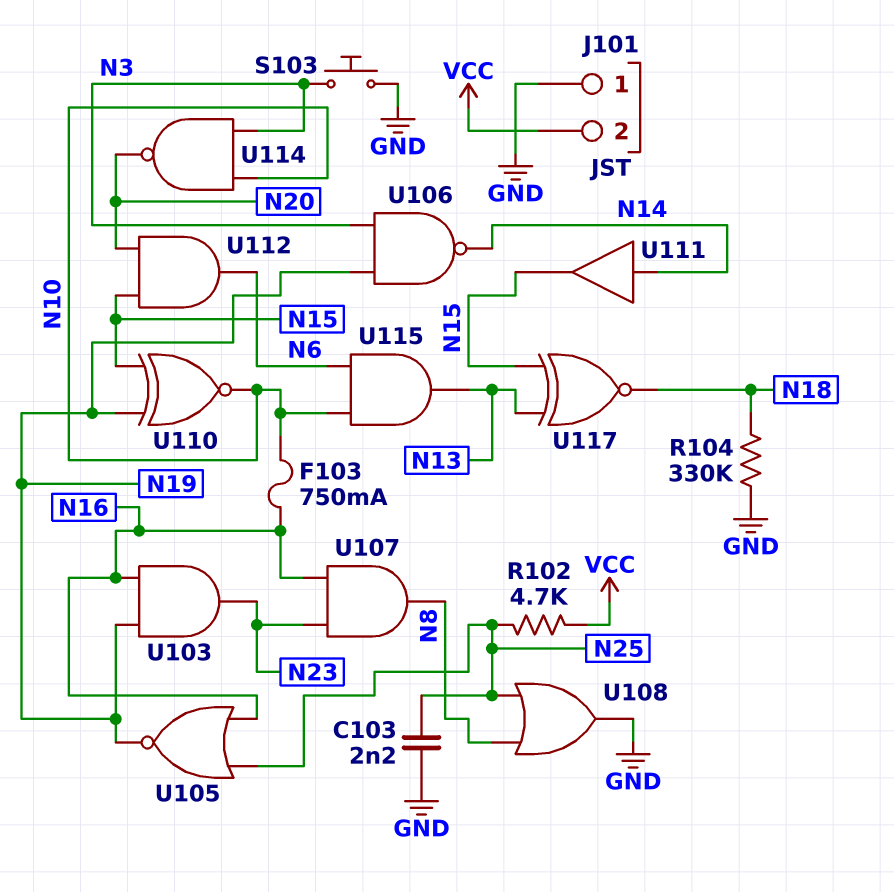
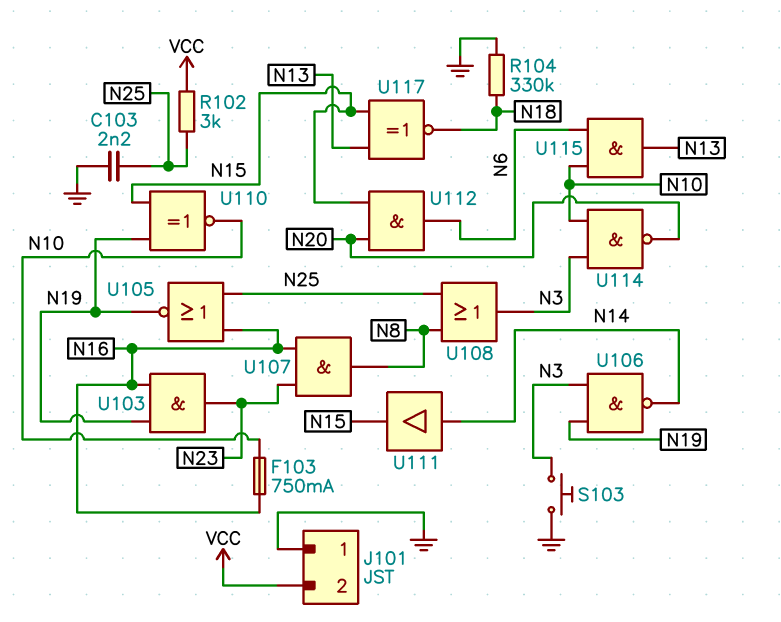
R102: 4.7k (N25, VCC) -> 3k (N25, VCC)
U108: OR (in N8, in N25, out GND) -> OR (in N8, in N25, out N3)

